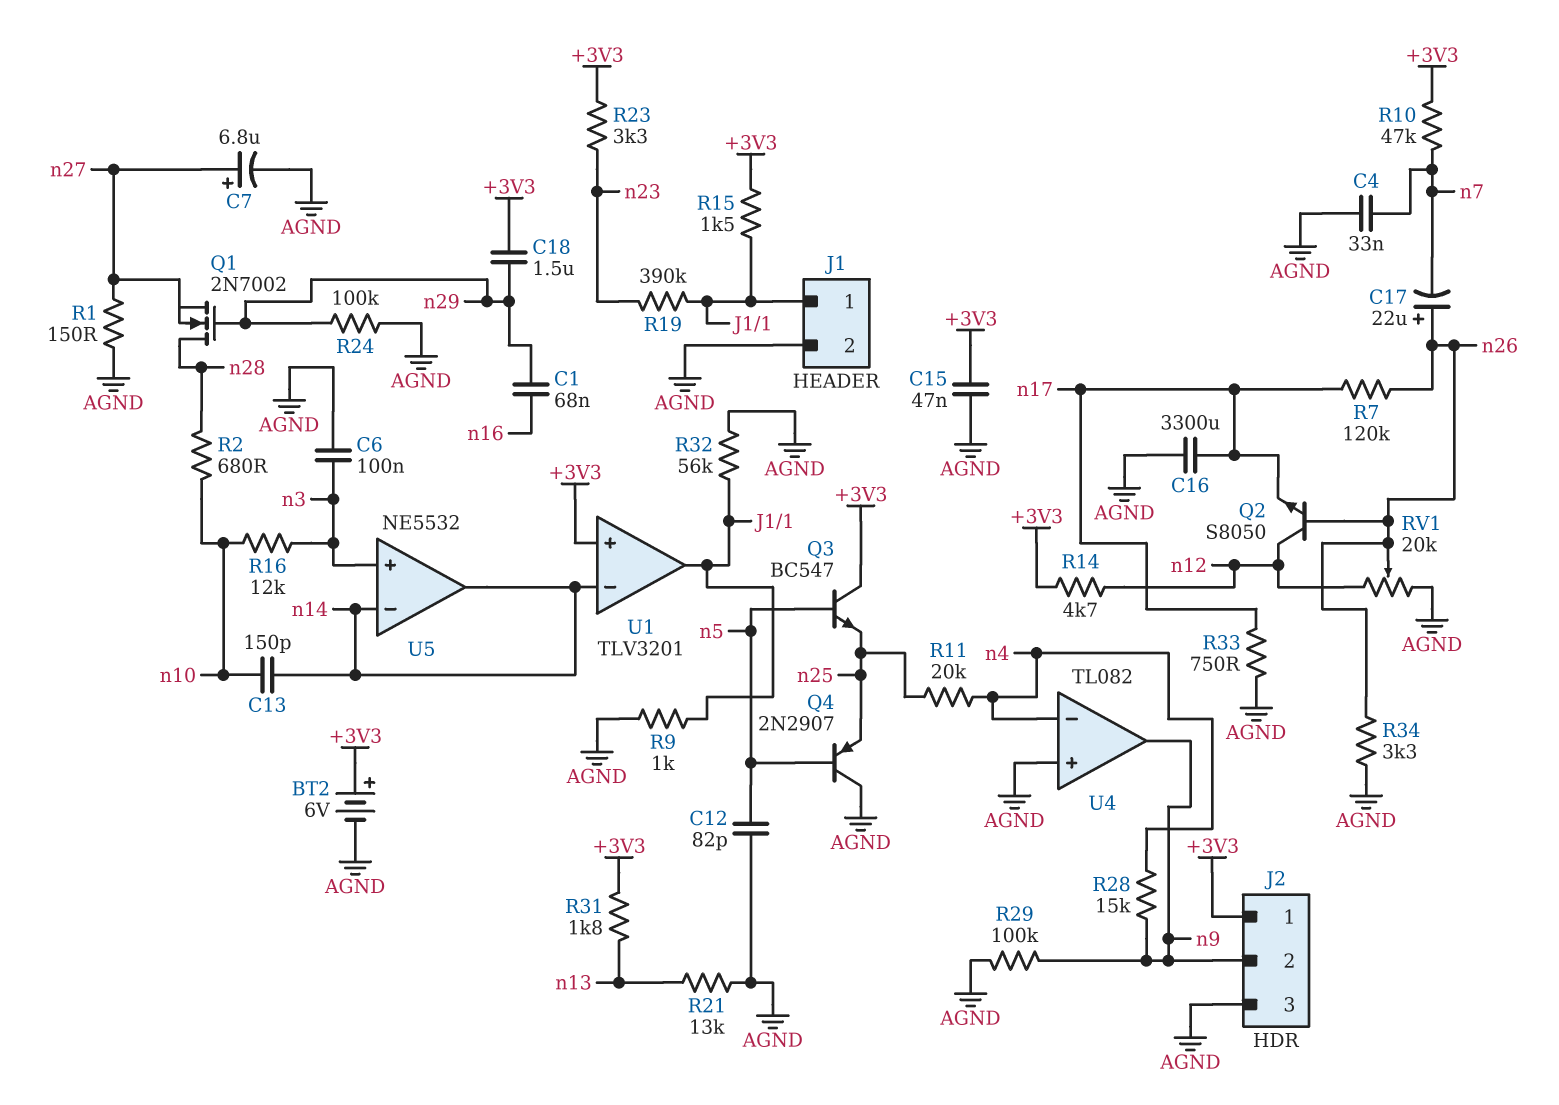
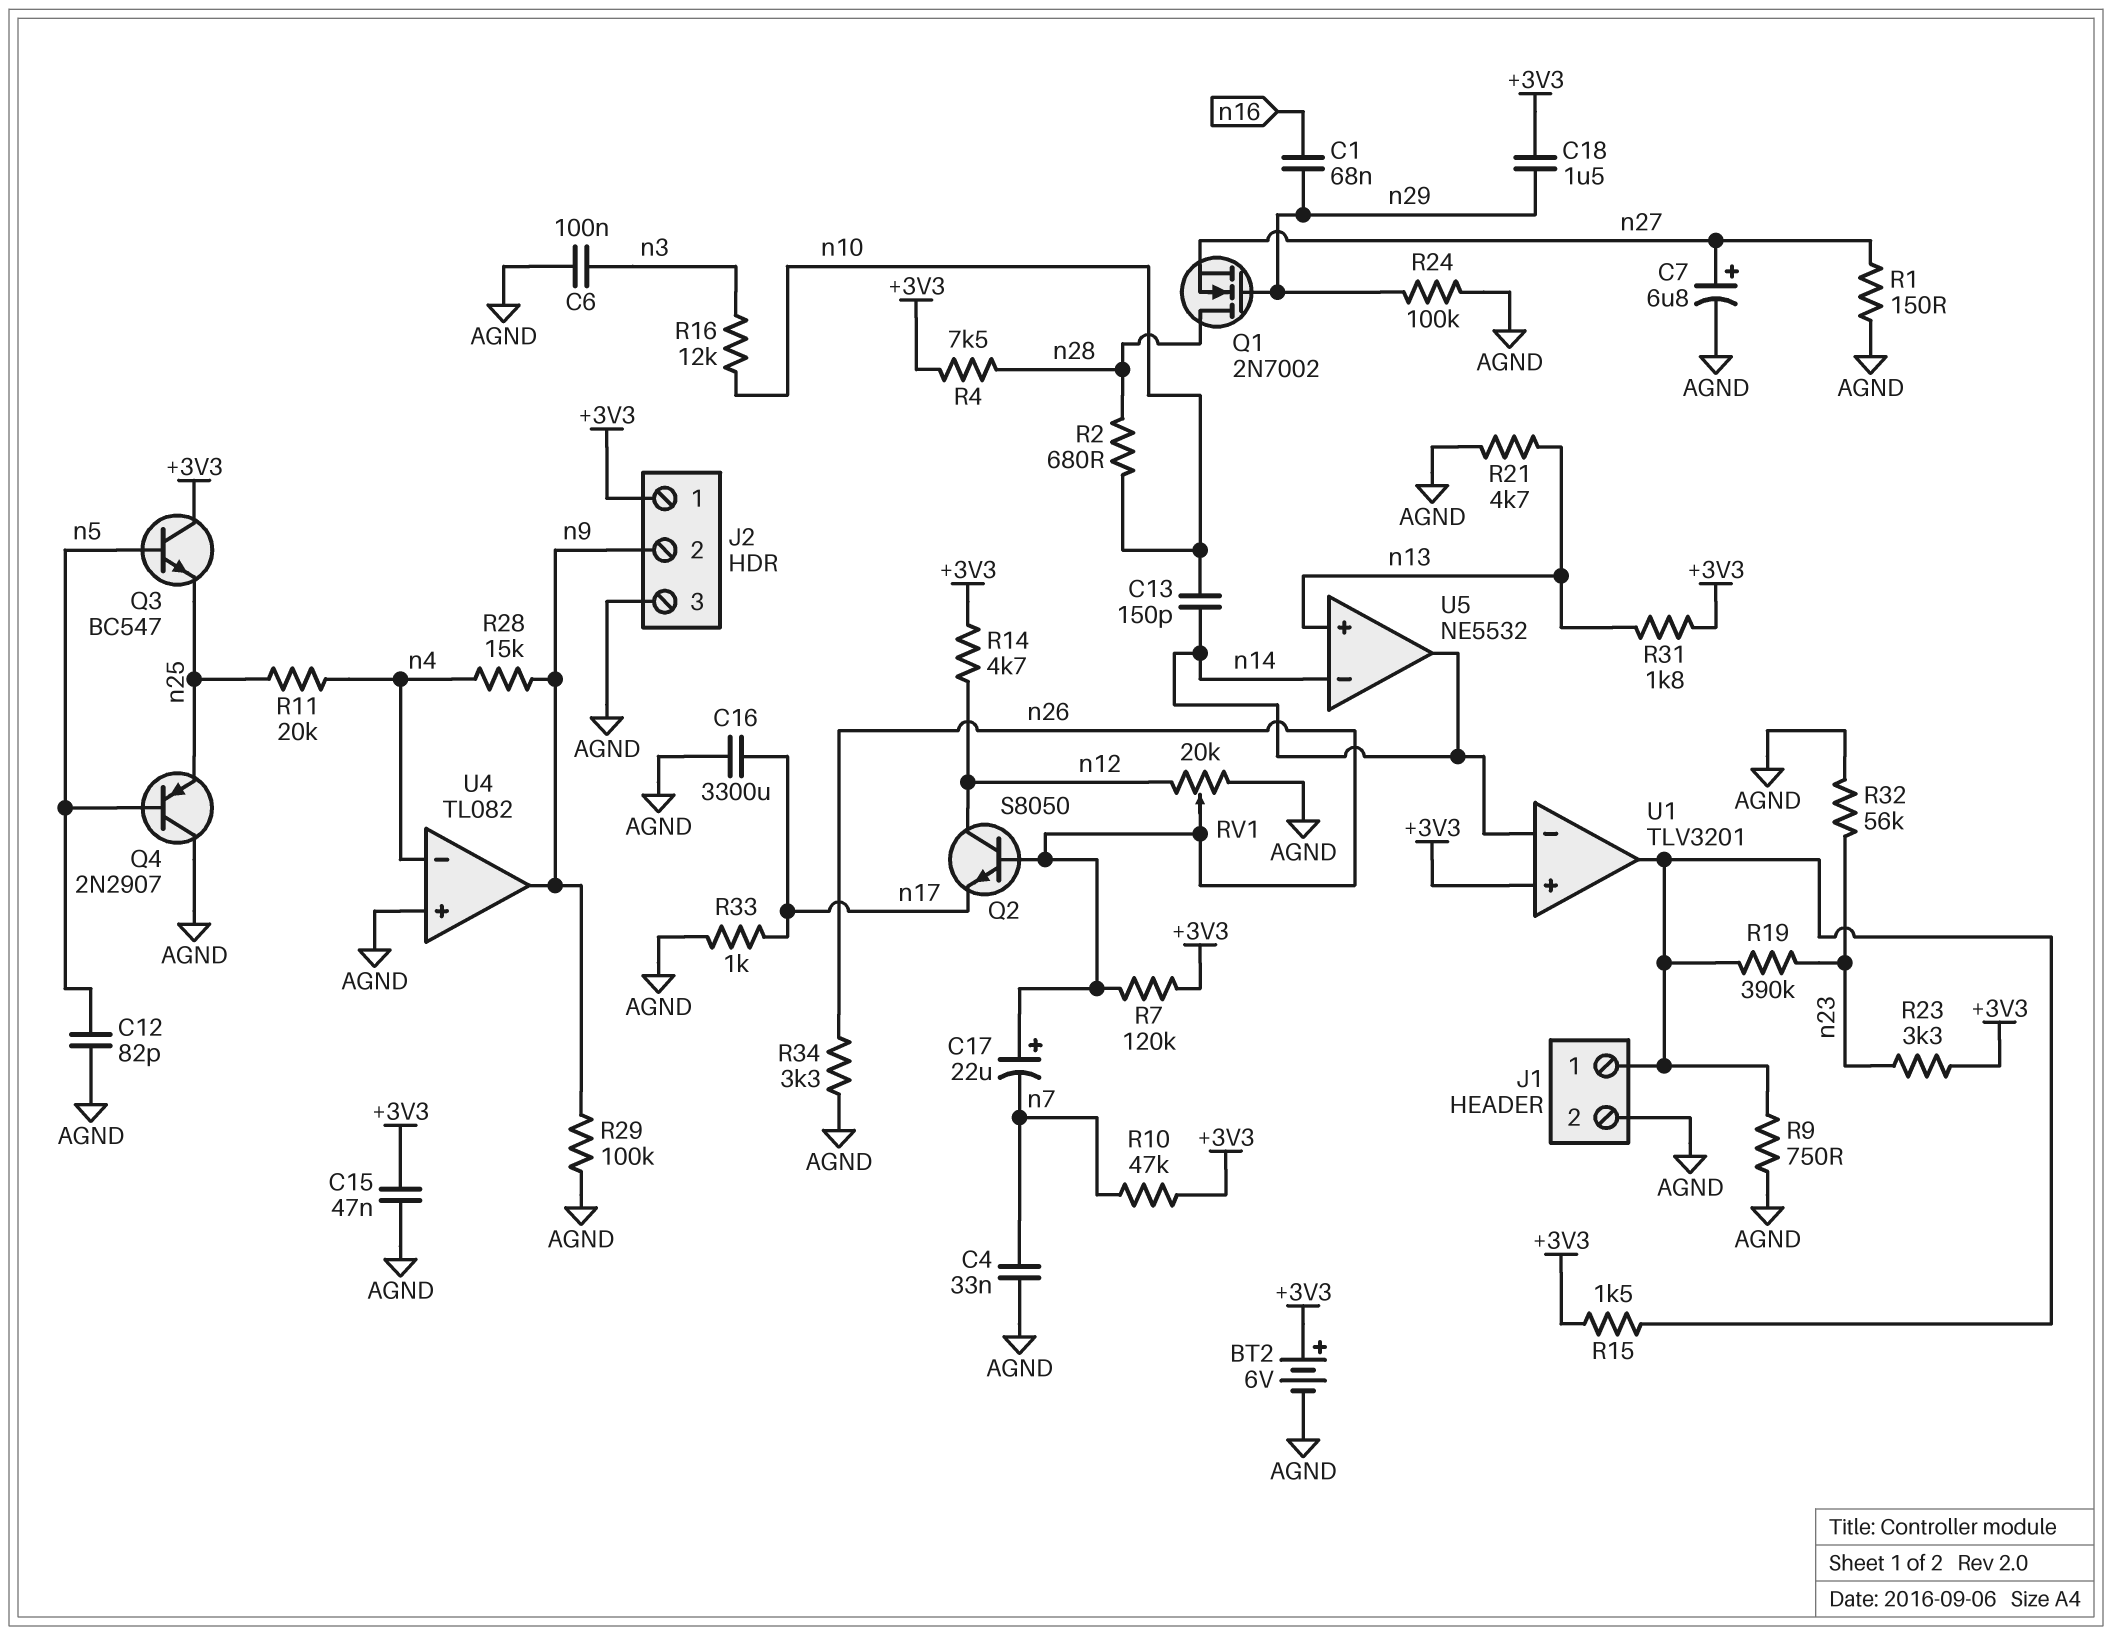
R4: none -> 7.5k (+3V3, n28)
R7: 120k (n17, n26) -> 120k (+3V3, n26)
R9: 1k (AGND, J1/1) -> 750 (AGND, J1/1)
R21: 13k (AGND, n13) -> 4.7k (AGND, n13)
R32: 56k (AGND, J1/1) -> 56k (AGND, n23)
R33: 750 (AGND, n17) -> 1k (AGND, n17)
U5 pin in+: n3 -> n13

